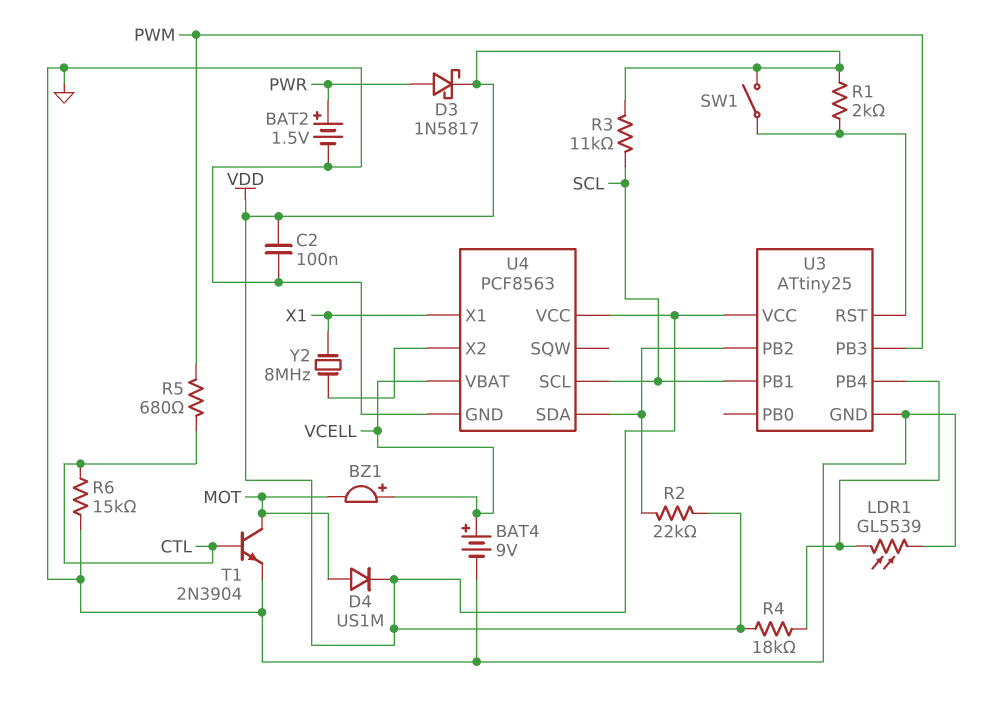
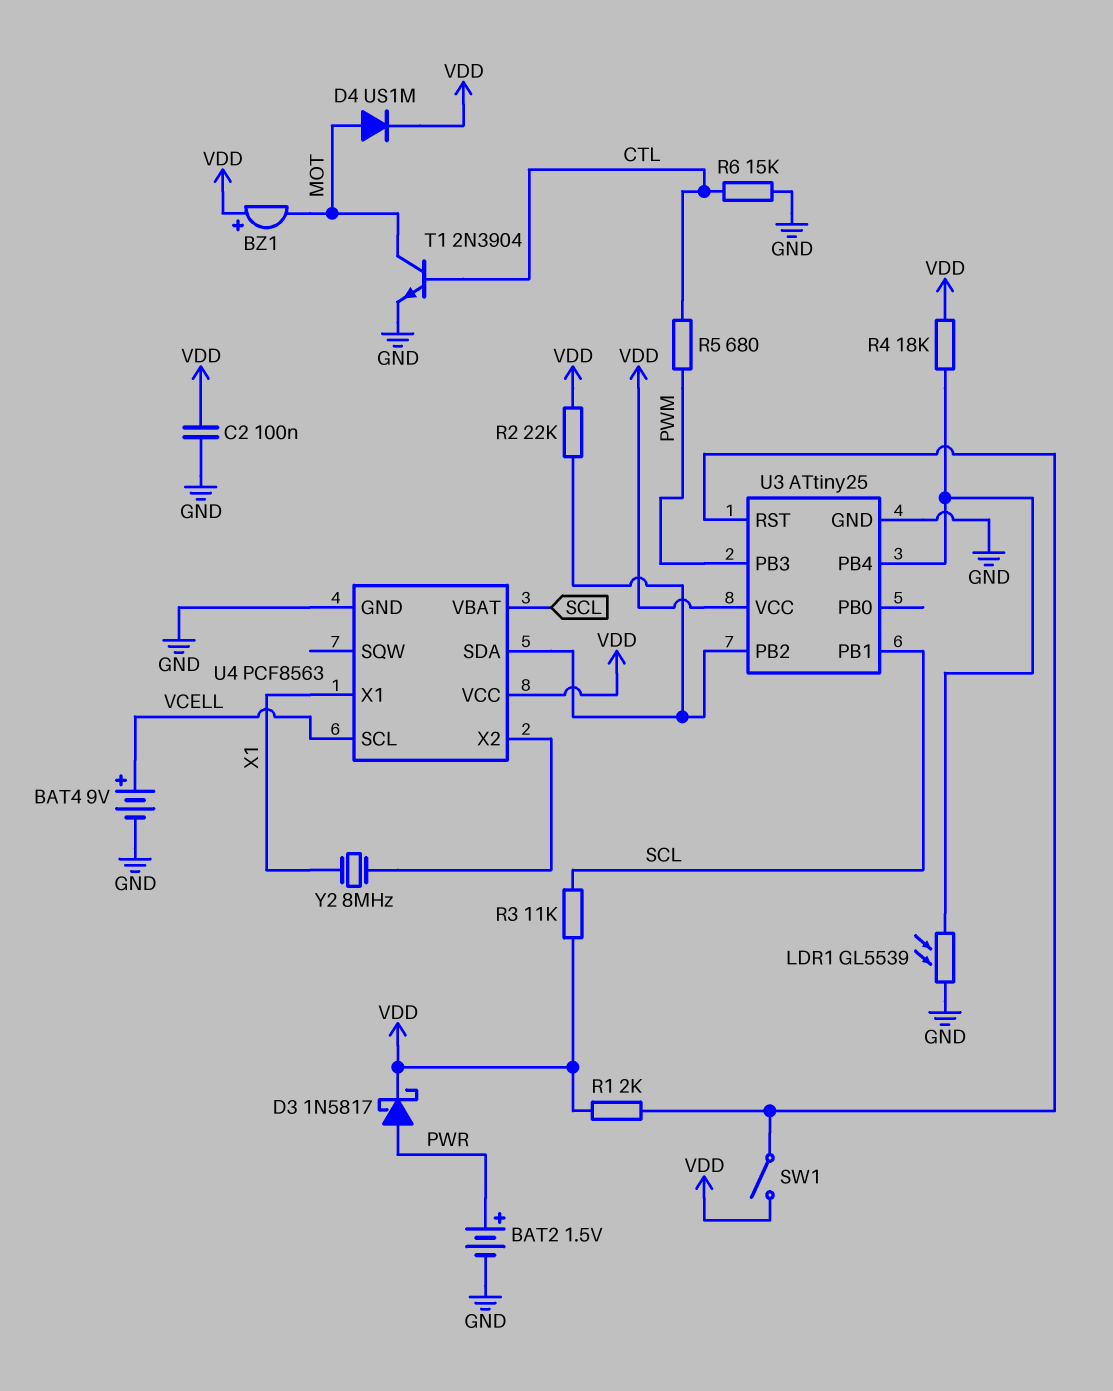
BZ1: buzzer (plus VCELL, minus MOT) -> buzzer (plus VDD, minus MOT)
U4 pin SCL: SCL -> VCELL
U4 pin VBAT: VCELL -> SCL

